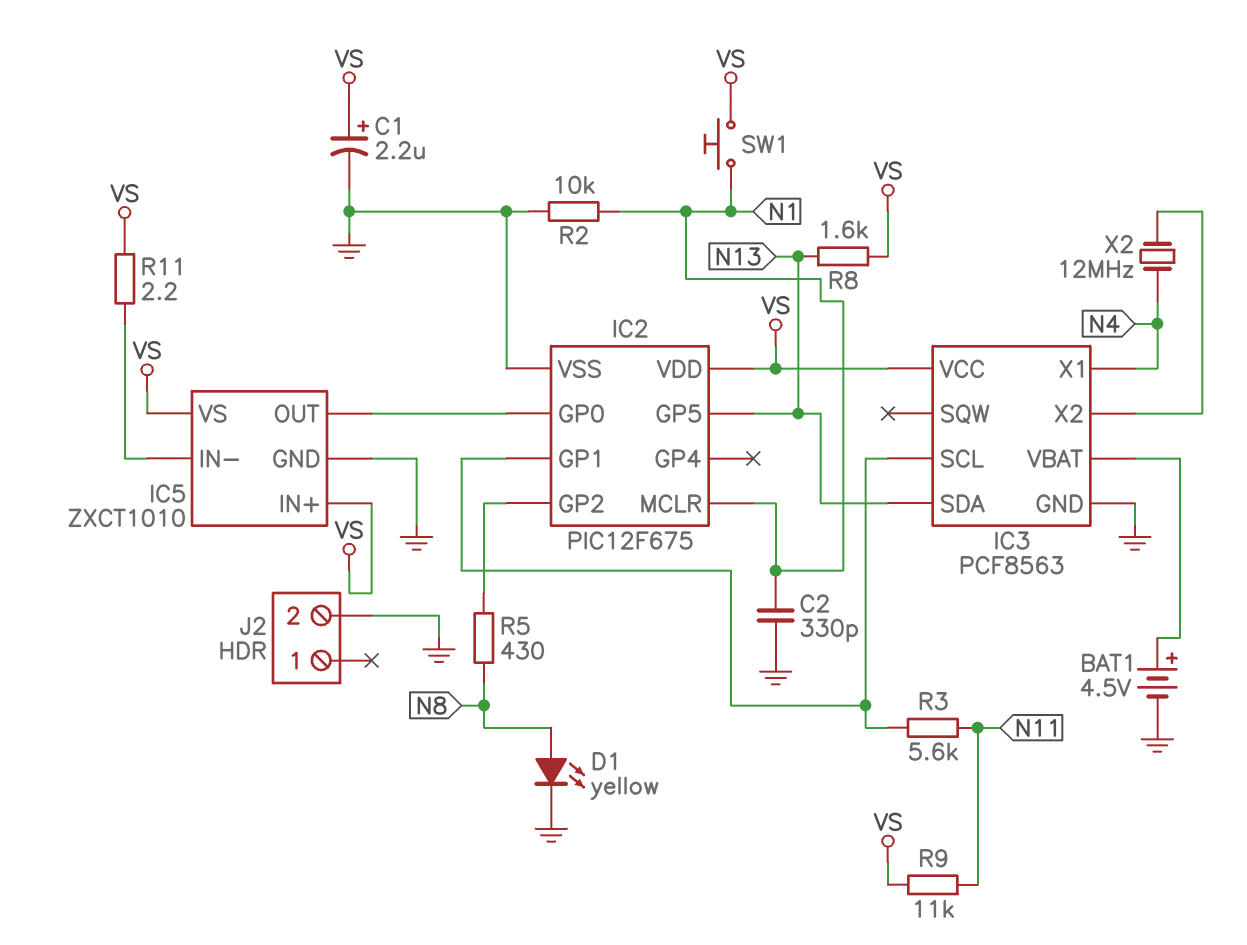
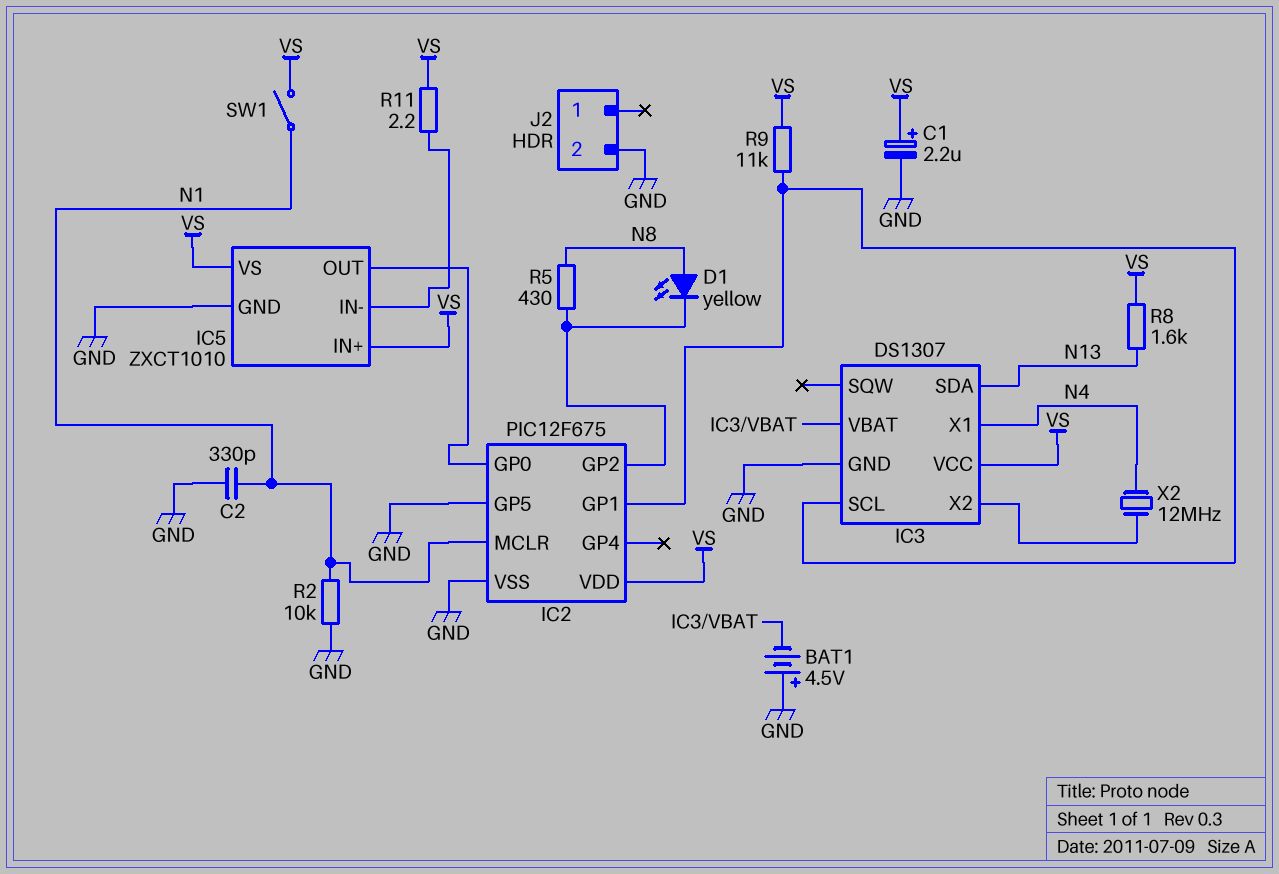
BAT1: 4.5V (plus IC3/VBAT, minus GND) -> 4.5V (plus GND, minus IC3/VBAT)
D1: LED yellow (A N8, K GND) -> LED yellow (A N8, K IC2/GP2)
IC2 pin GP5: N13 -> GND
IC3: PCF8563 -> DS1307
R3: 5.6k (IC2/GP1, N11) -> none
R9: 11k (N11, VS) -> 11k (IC2/GP1, VS)
SW1: button (N1, VS) -> switch (N1, VS)

